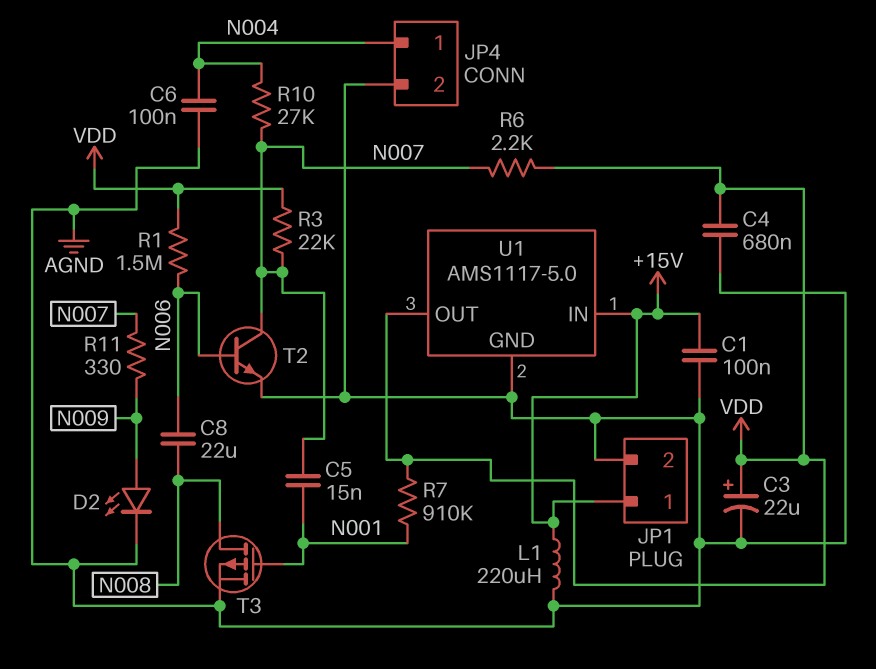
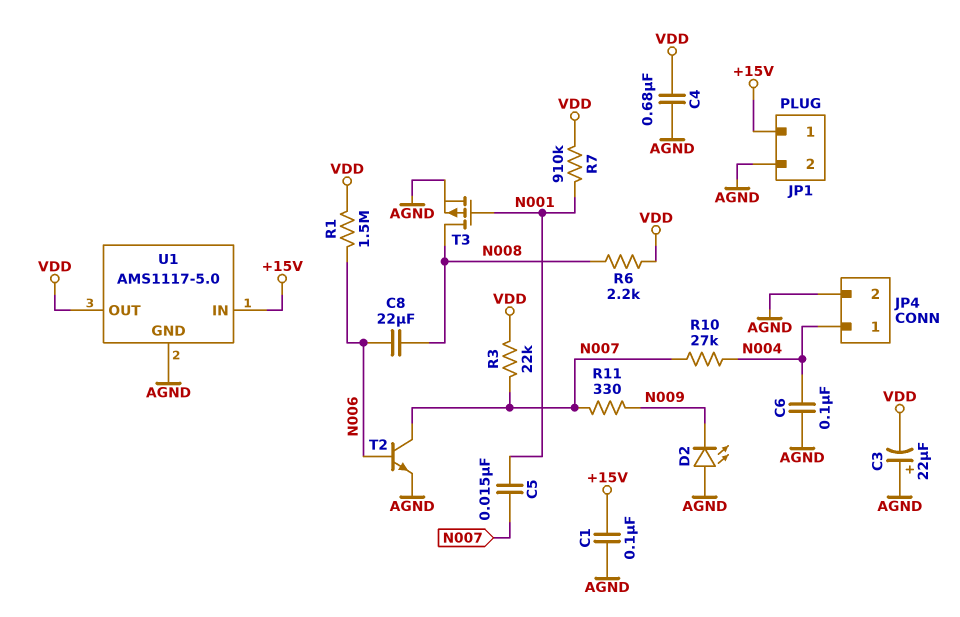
C3: 22uF (plus VDD, minus AGND) -> 22uF (plus AGND, minus VDD)
D2: LED (A N009, K AGND) -> LED (A AGND, K N009)
L1: 220uH (+15V, AGND) -> none
R6: 2.2k (N007, VDD) -> 2.2k (N008, VDD)

